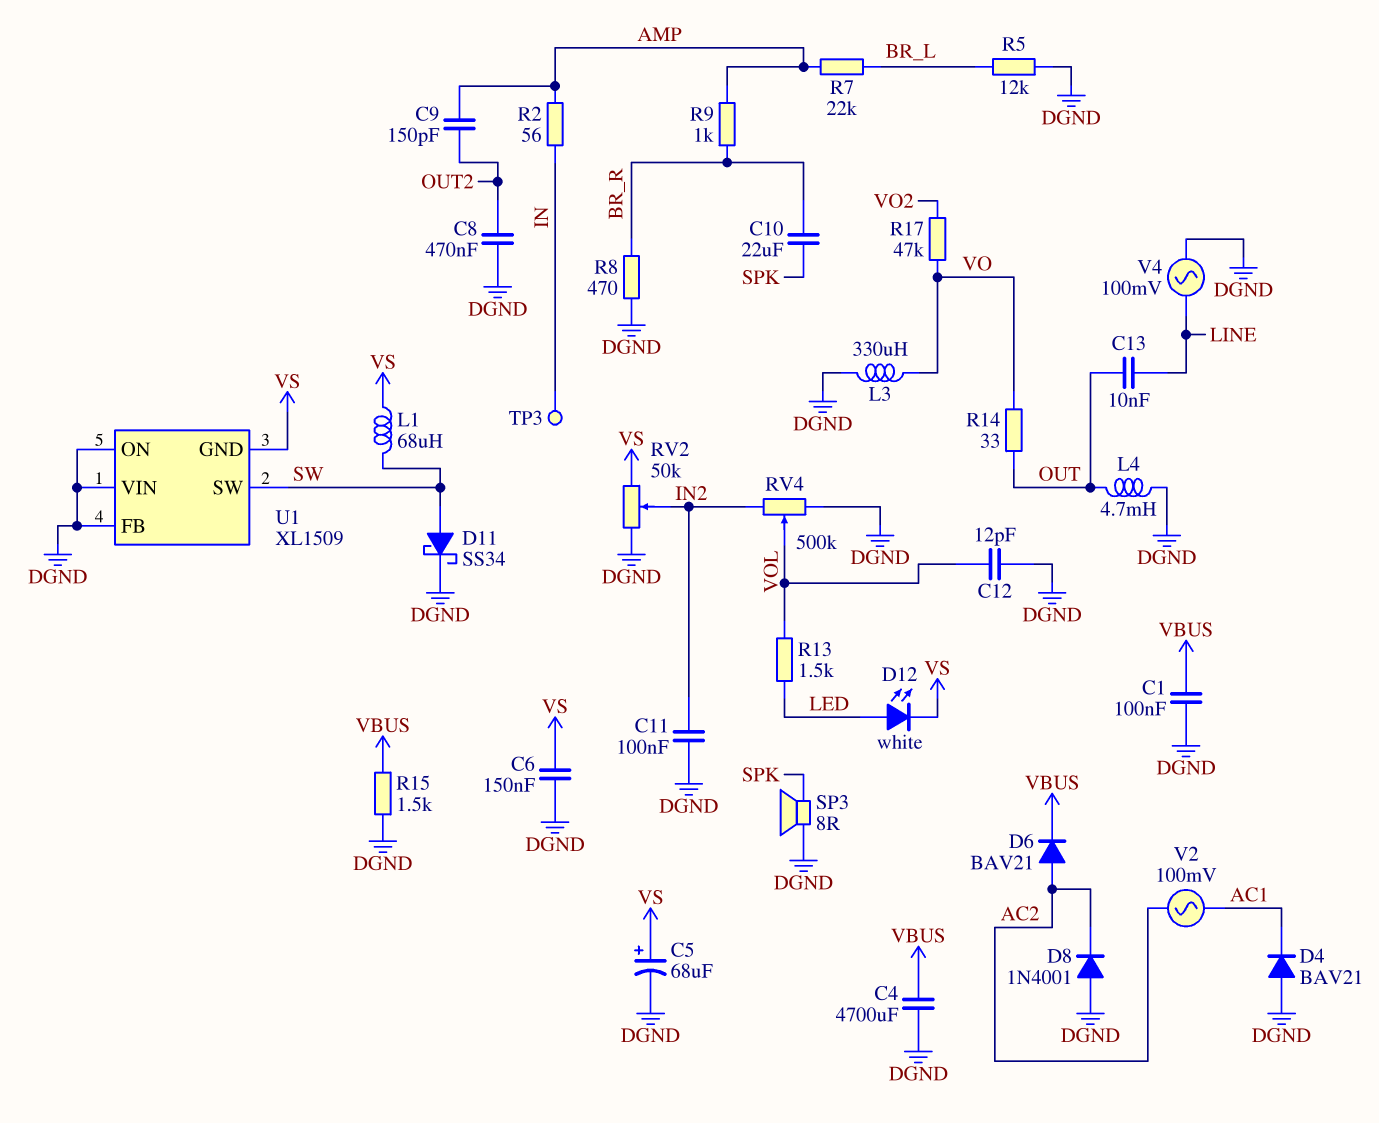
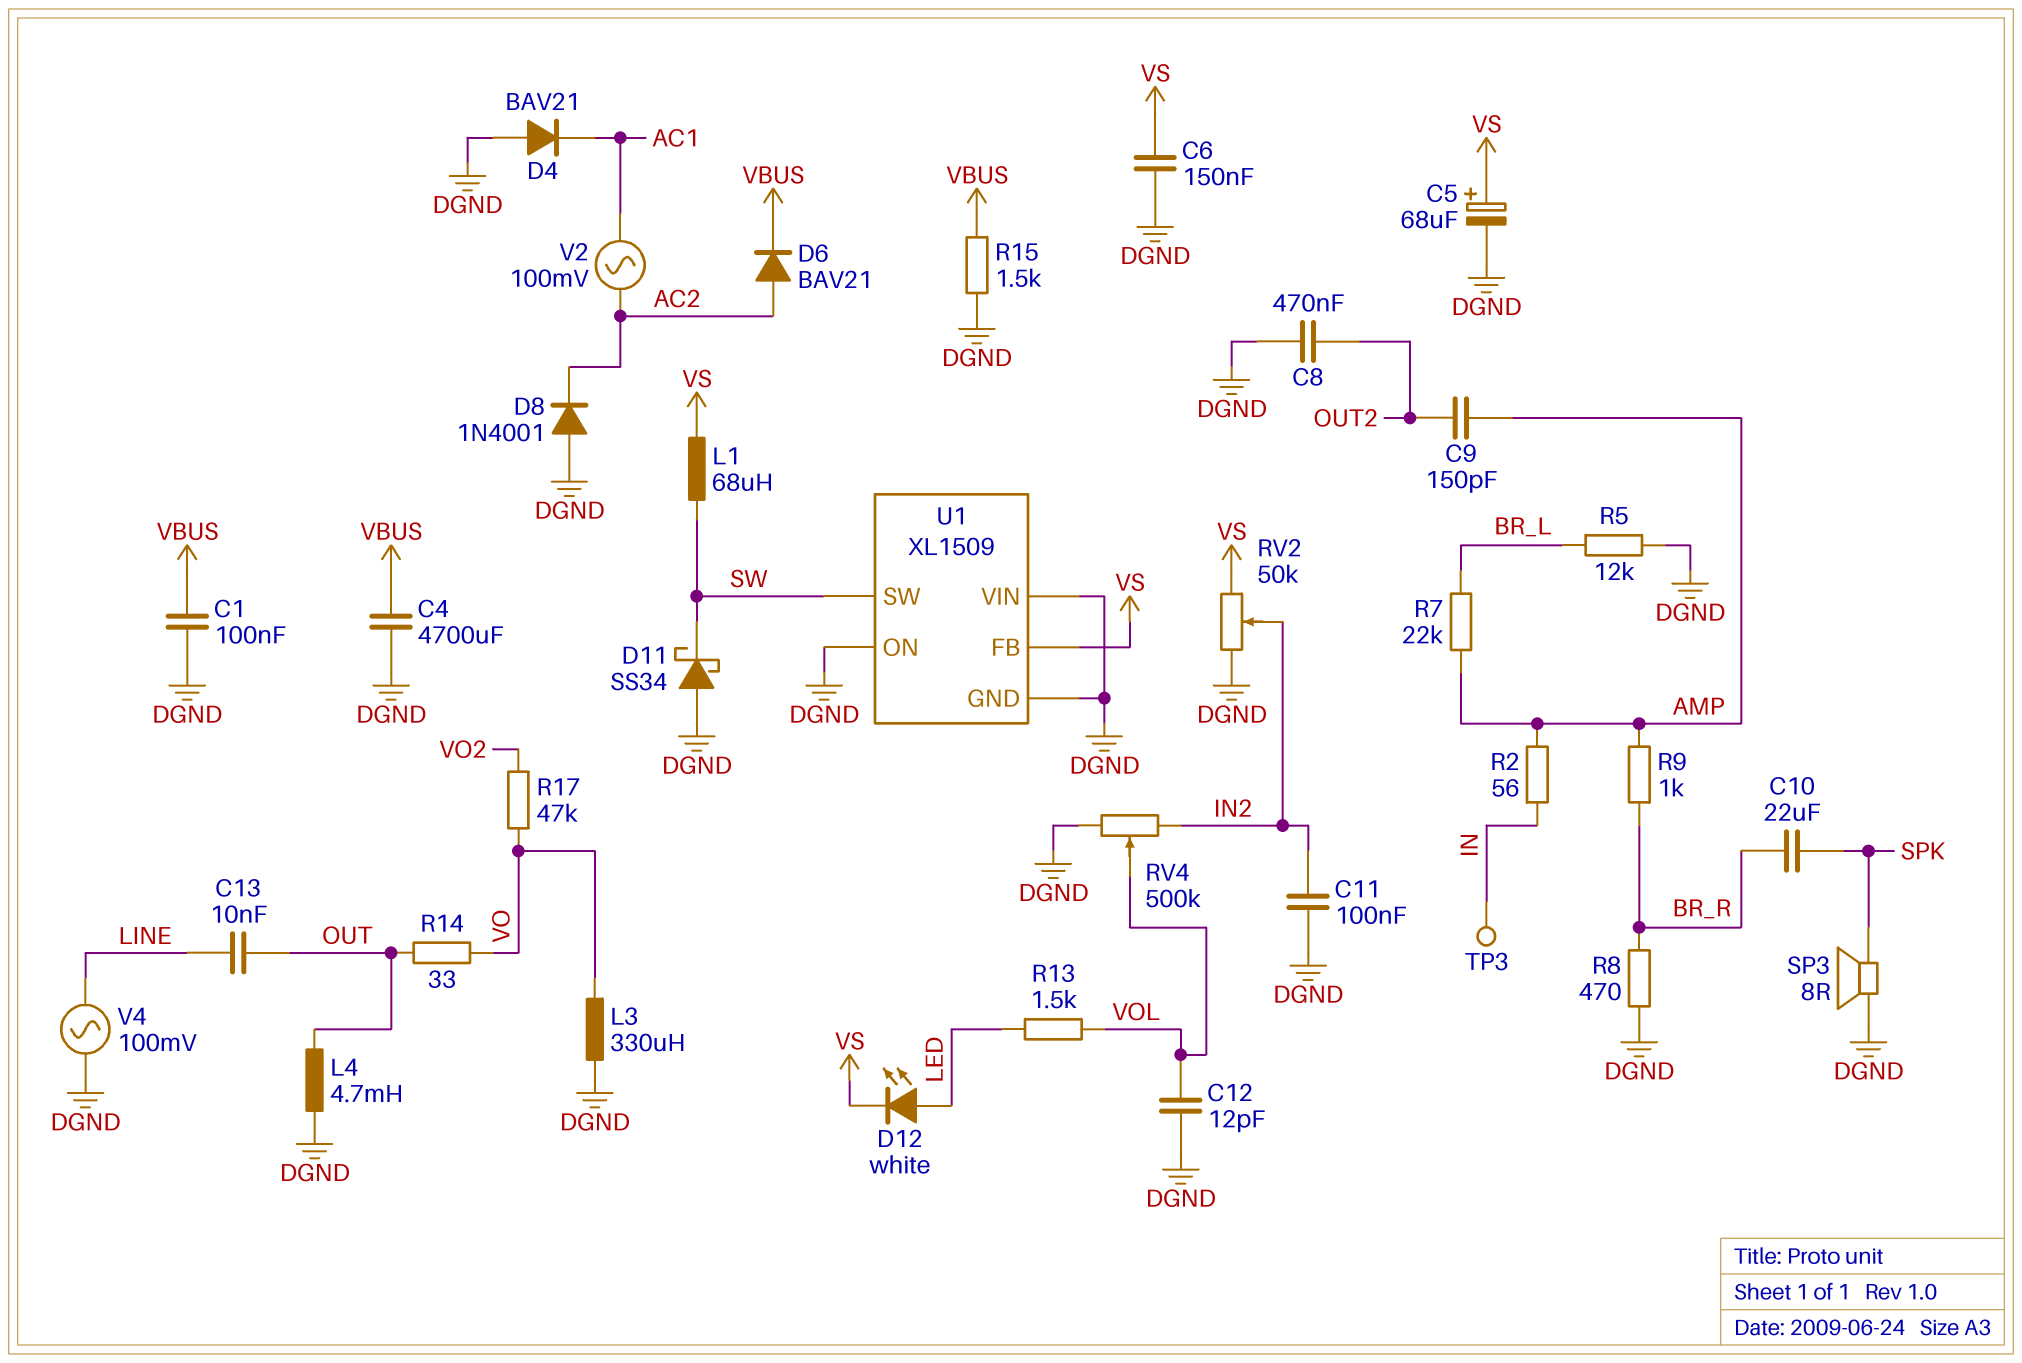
D11: schottky SS34 (A SW, K DGND) -> schottky SS34 (A DGND, K SW)
U1 pin FB: DGND -> VS
U1 pin GND: VS -> DGND

